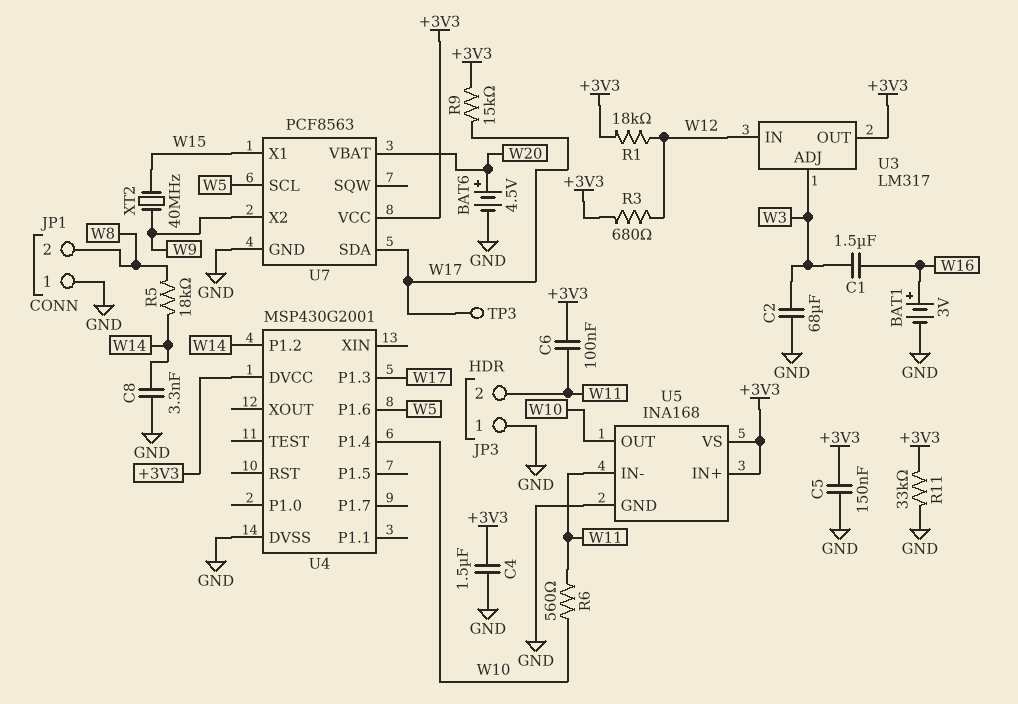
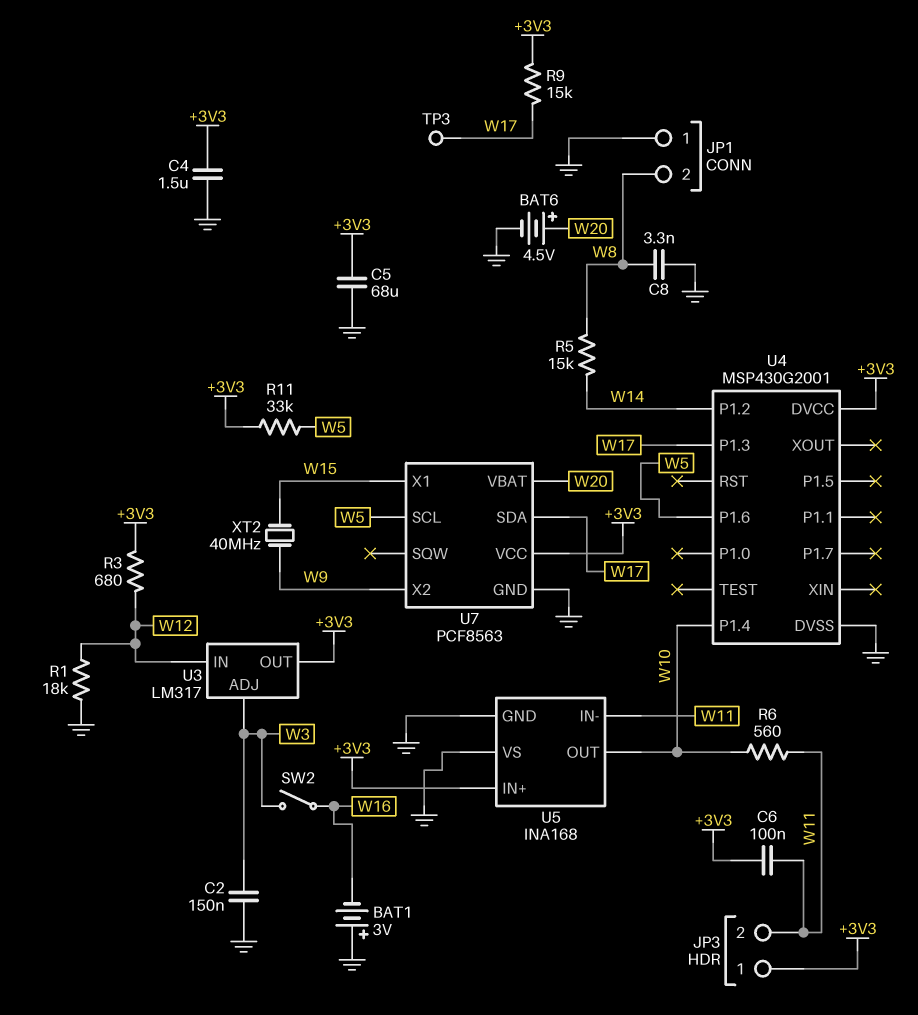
BAT1: 3V (plus W16, minus GND) -> 3V (plus GND, minus W16)
C1: 1.5uF (W3, W16) -> none
C2: 68uF (GND, W3) -> 150nF (GND, W3)
C5: 150nF (+3V3, GND) -> 68uF (+3V3, GND)
C8: 3.3nF (GND, W14) -> 3.3nF (GND, W8)
JP3 pin 1: GND -> +3V3
R1: 18k (+3V3, W12) -> 18k (GND, W12)
R5: 18k (W8, W14) -> 15k (W8, W14)
R11: 33k (+3V3, GND) -> 33k (+3V3, W5)
SW2: none -> switch (W3, W16)
U5 pin VS: +3V3 -> GND

